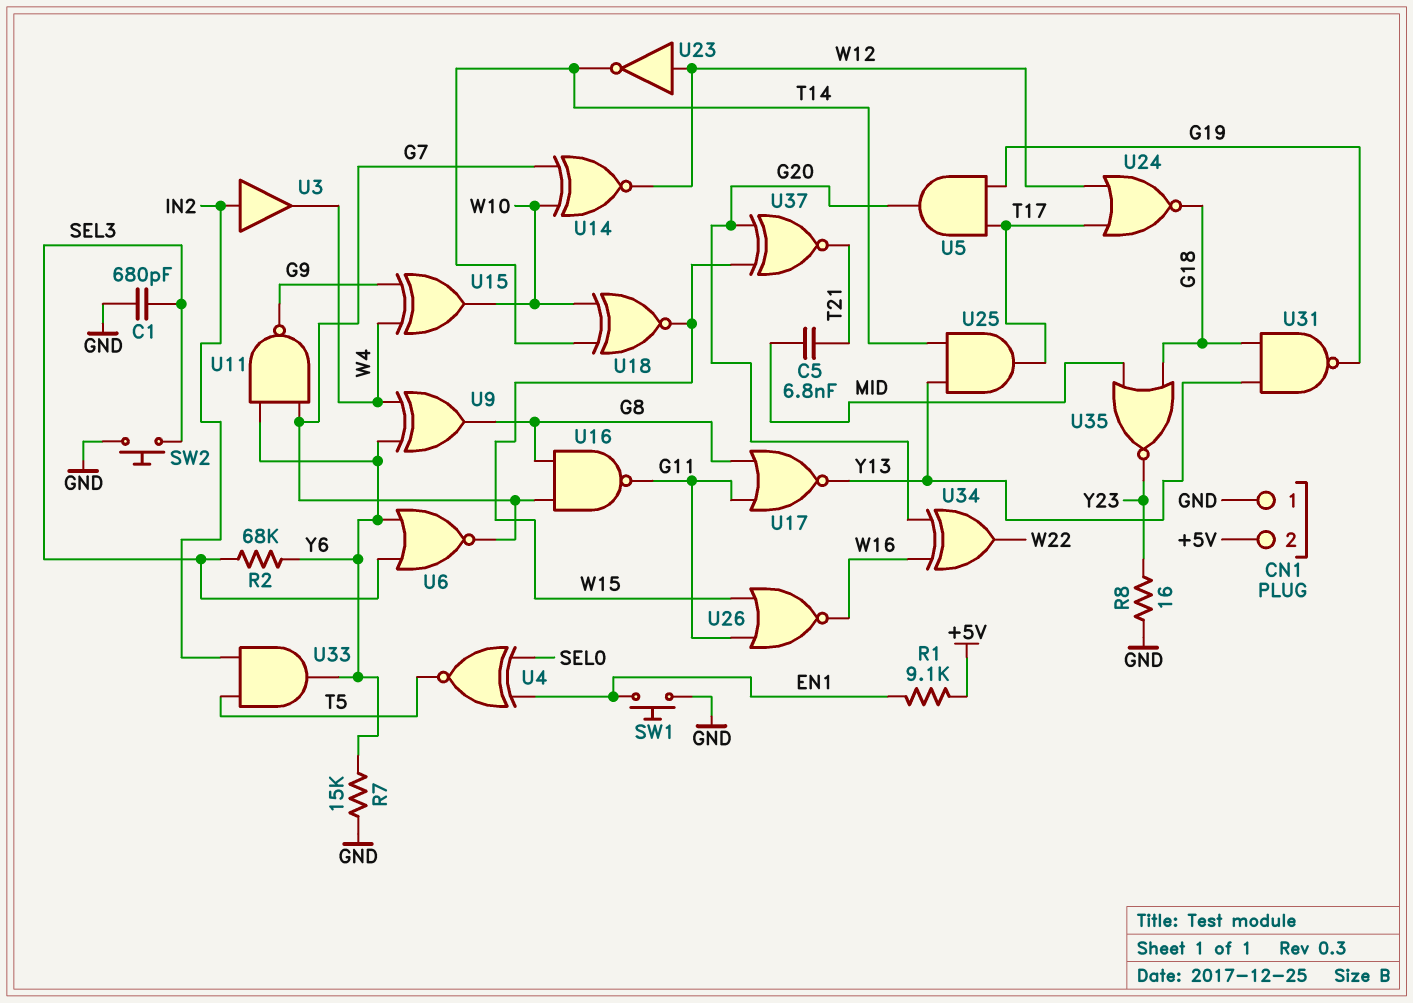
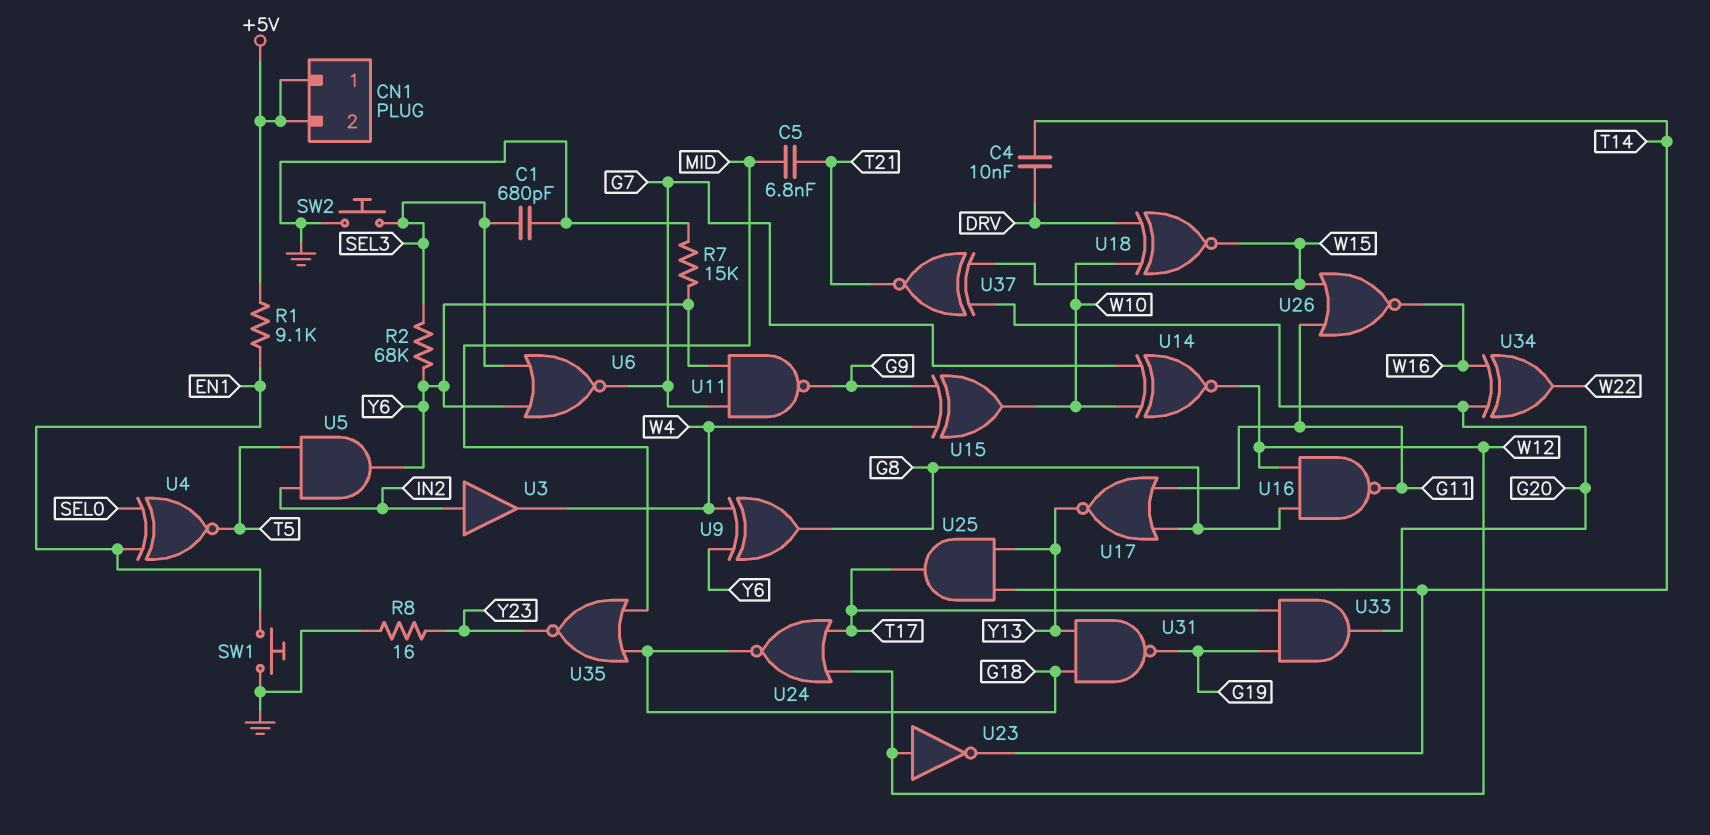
C4: none -> 10nF (DRV, T14)
CN1 pin 1: GND -> +5V
U5: AND (in G19, in T17, out G20) -> AND (in IN2, in T5, out Y6)
U16: NAND (in G7, in G8, out G11) -> NAND (in G8, in W12, out G11)
U18: XNOR (in T14, in W10, out W15) -> XNOR (in DRV, in W10, out W15)
U33: AND (in IN2, in T5, out Y6) -> AND (in G19, in T17, out G20)

